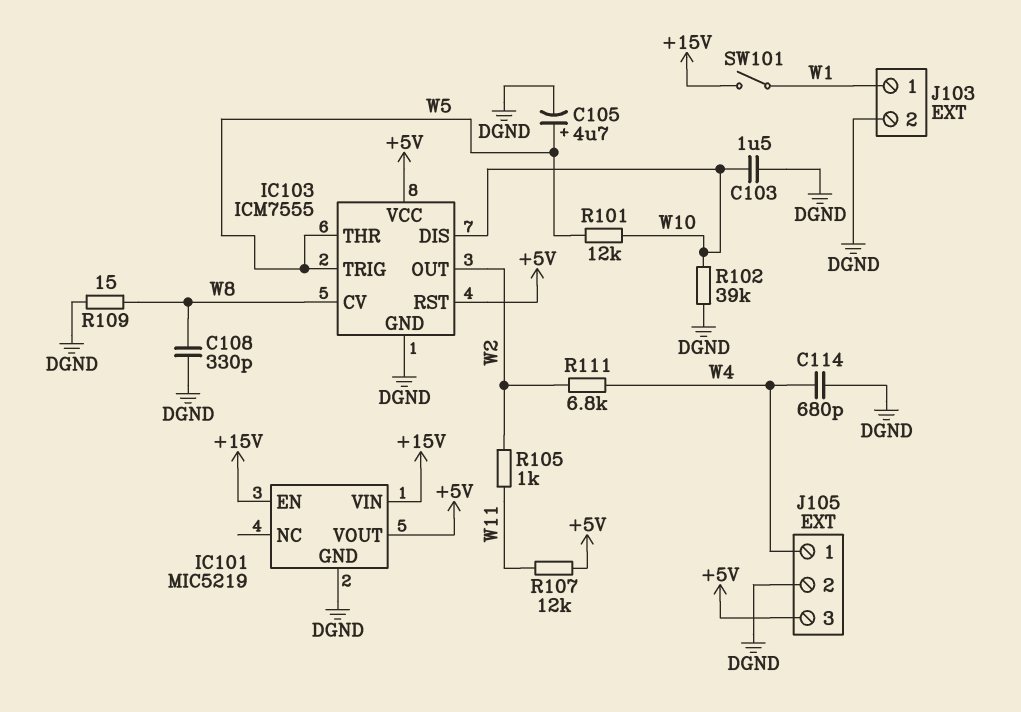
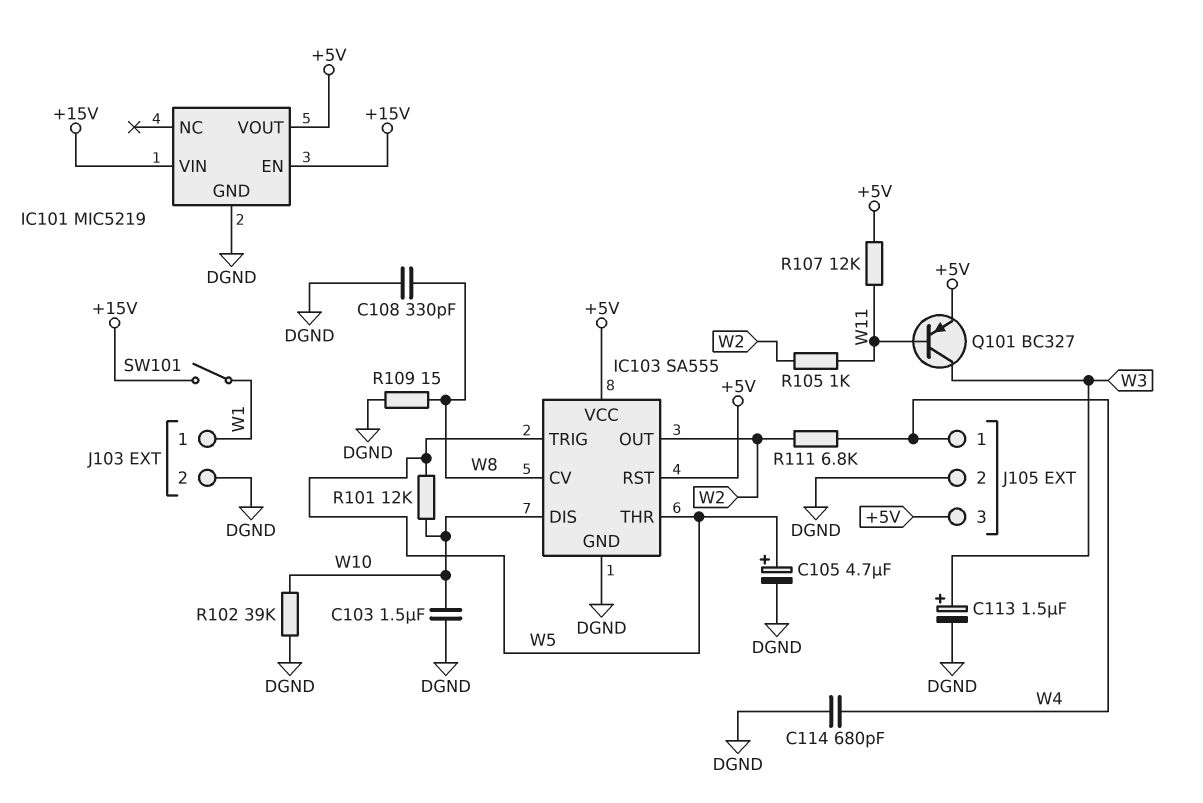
C113: none -> 1.5uF (plus W3, minus DGND)
IC103: ICM7555 -> SA555
Q101: none -> PNP BC327 (B W11, C W3, E +5V)

